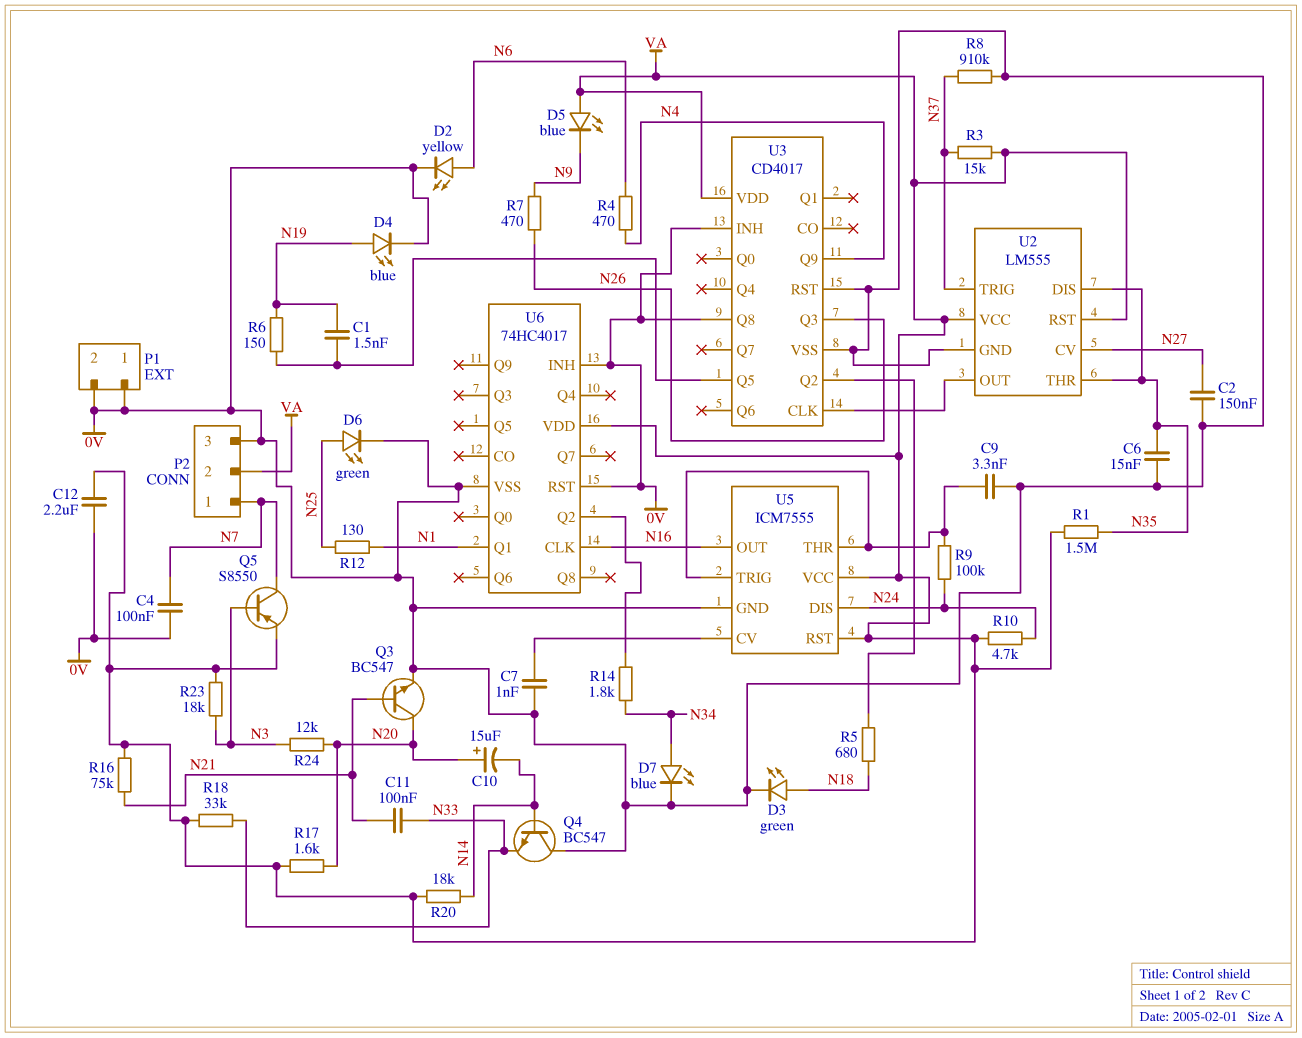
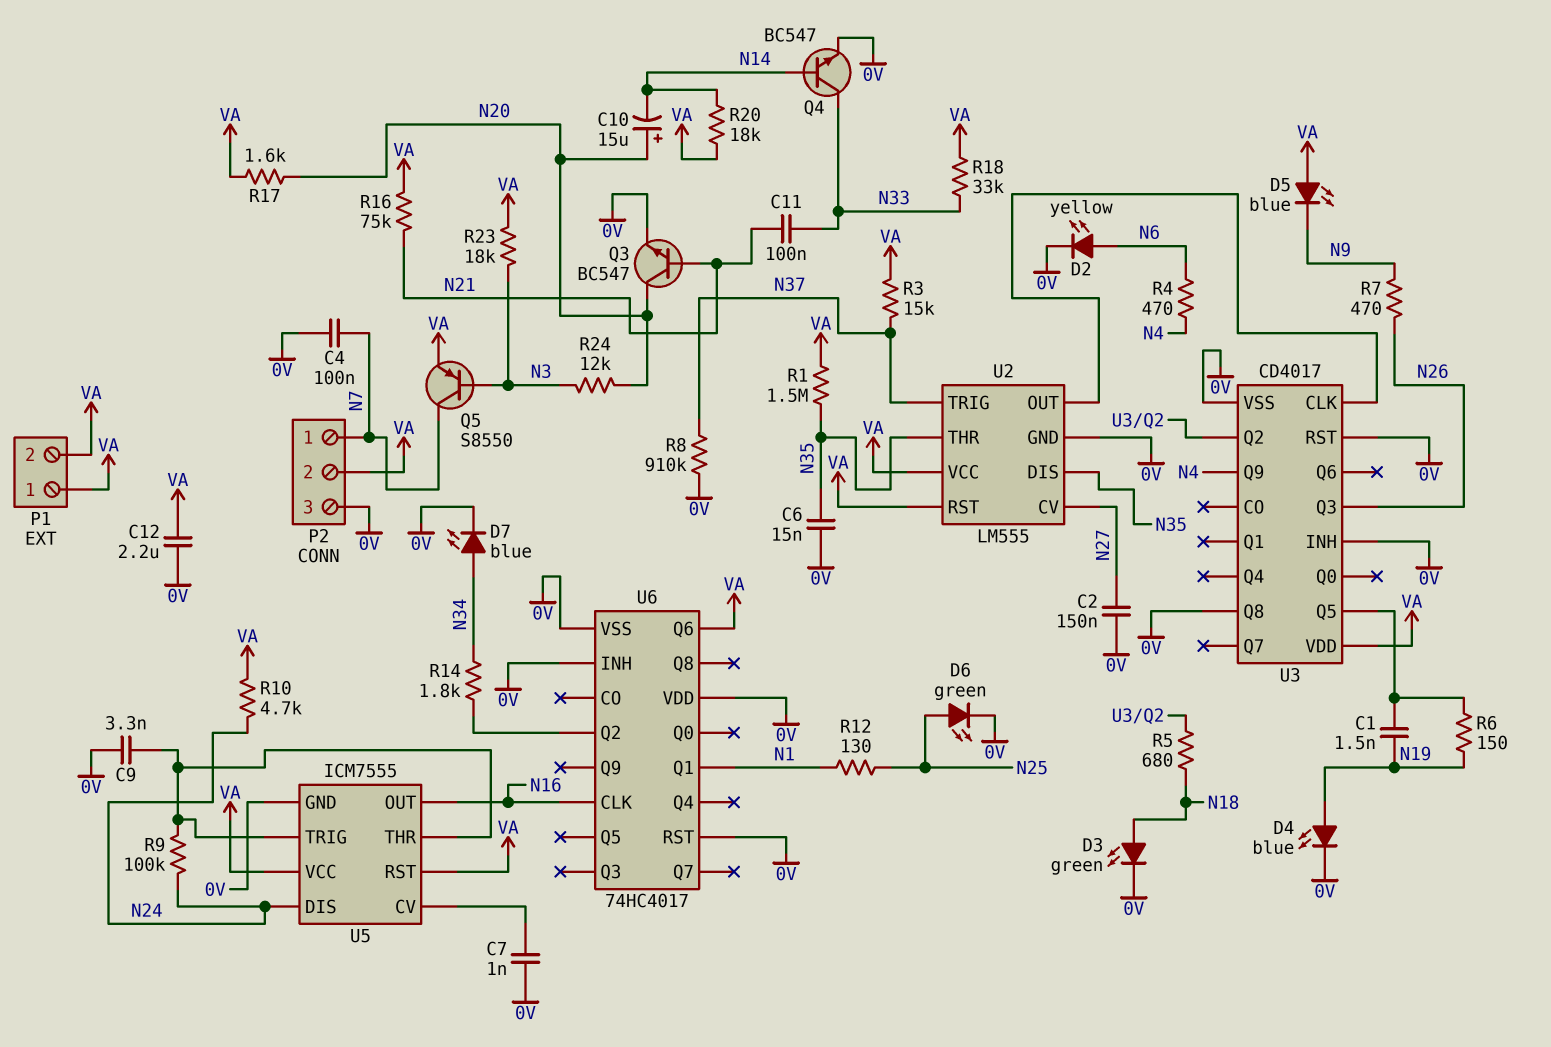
P1 pin 1: 0V -> VA
P1 pin 2: 0V -> VA
Q4: NPN BC547 (B N14, C 0V, E N33) -> NPN BC547 (B N14, C N33, E 0V)
U6 pin Q6: none -> VA
U6 pin VDD: VA -> 0V

